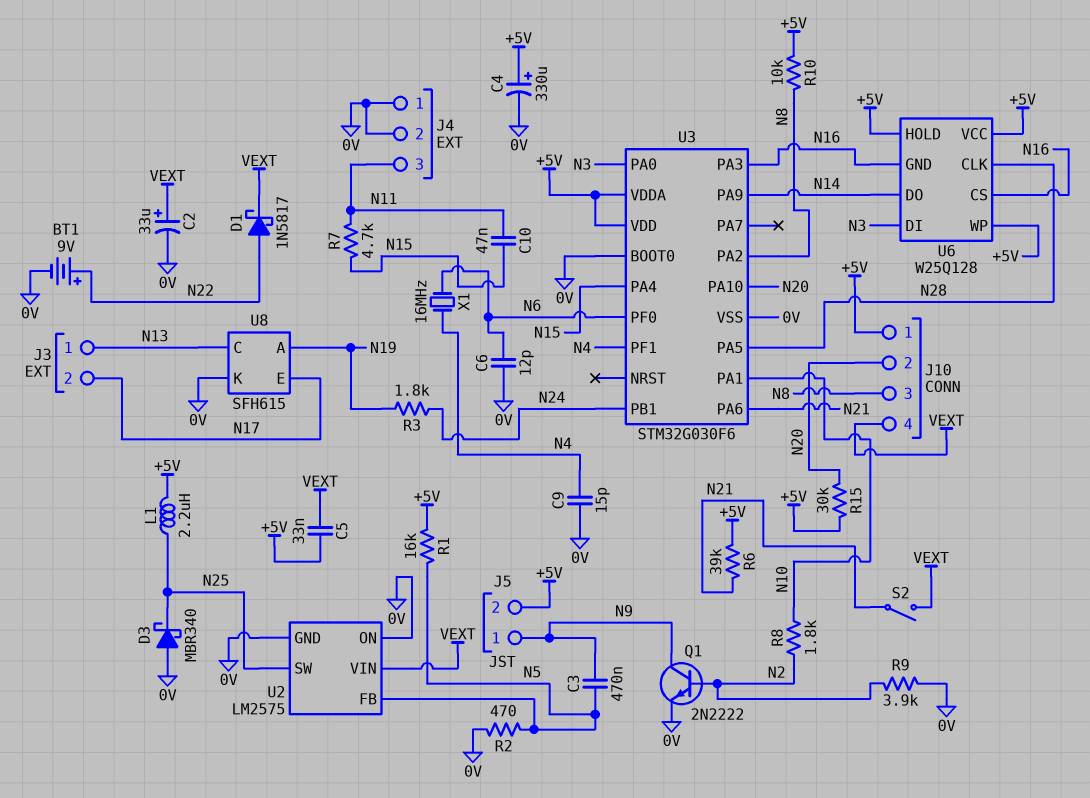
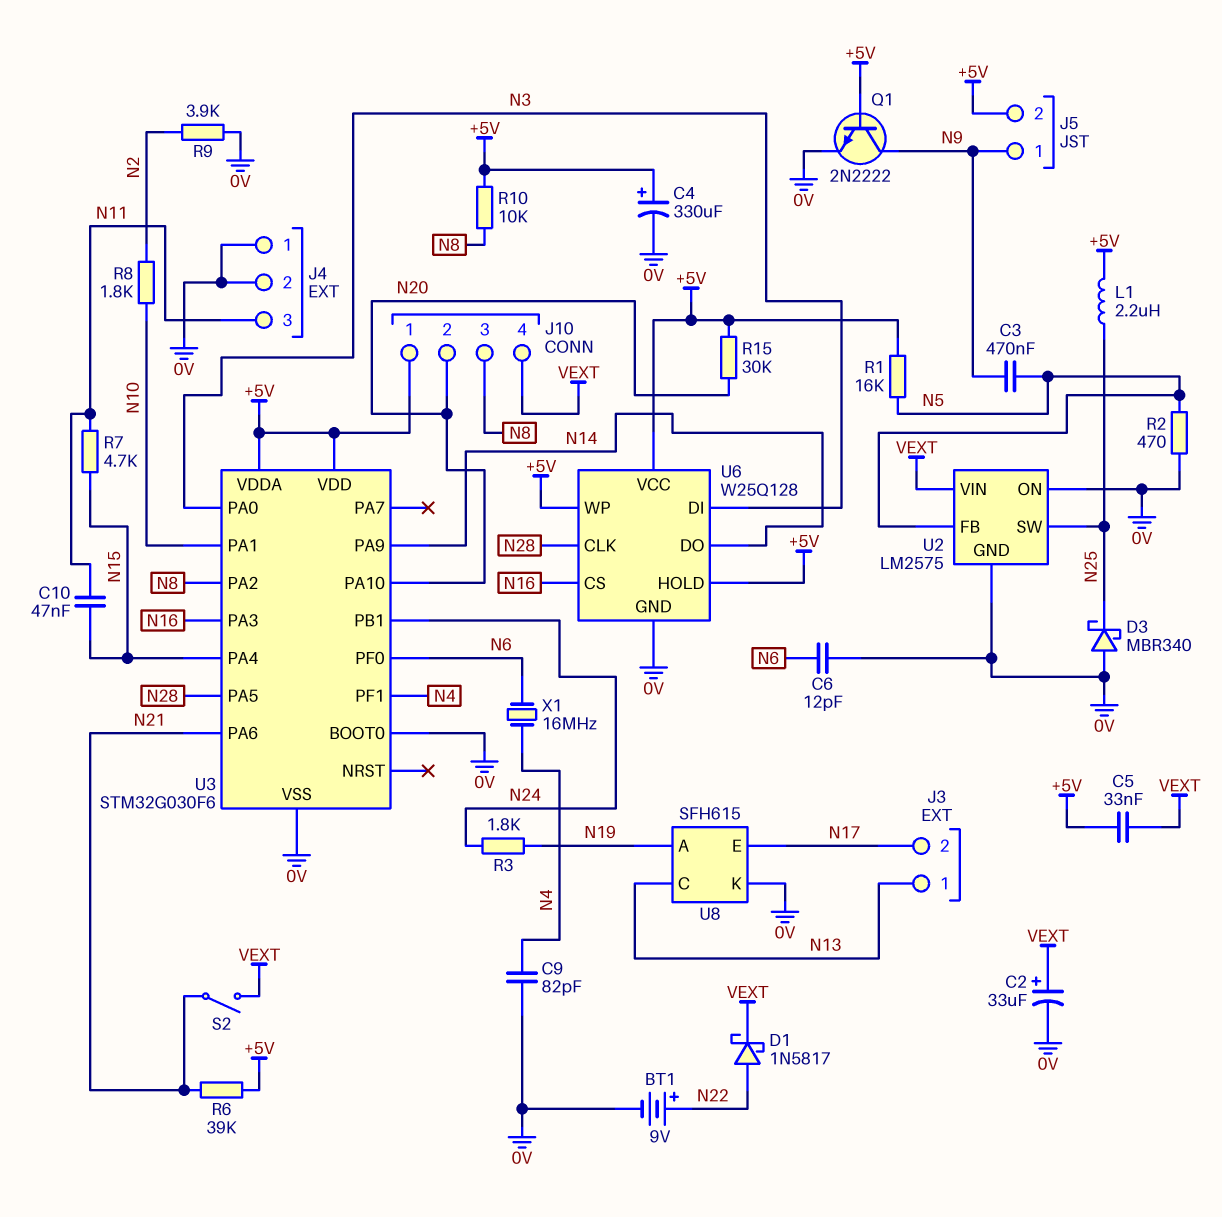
C9: 15pF (0V, N4) -> 82pF (0V, N4)
Q1: NPN 2N2222 (B N2, C N9, E 0V) -> NPN 2N2222 (B +5V, C N9, E 0V)
U6 pin GND: N16 -> 0V

